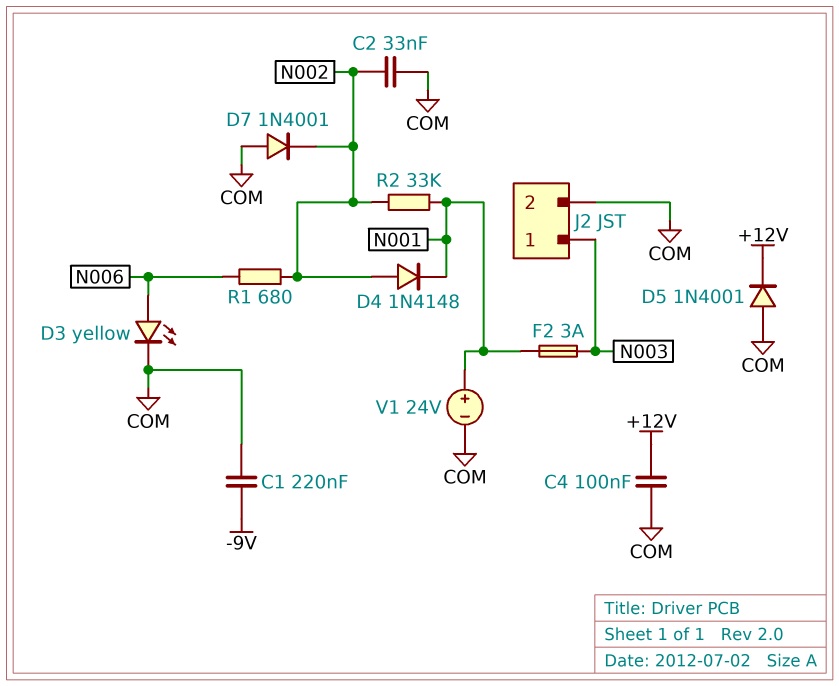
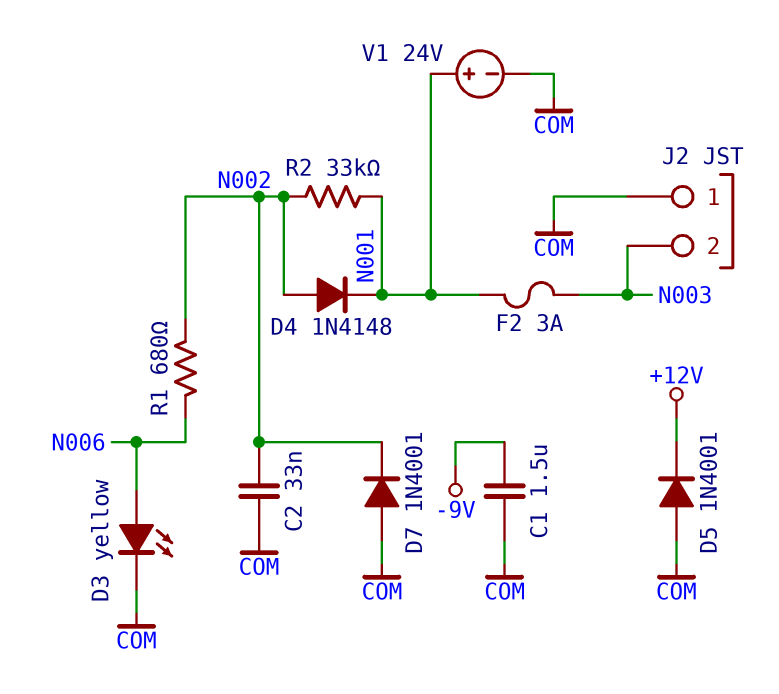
C1: 220nF (-9V, COM) -> 1.5uF (-9V, COM)
C4: 100nF (+12V, COM) -> none
J2 pin 1: N003 -> COM
J2 pin 2: COM -> N003

